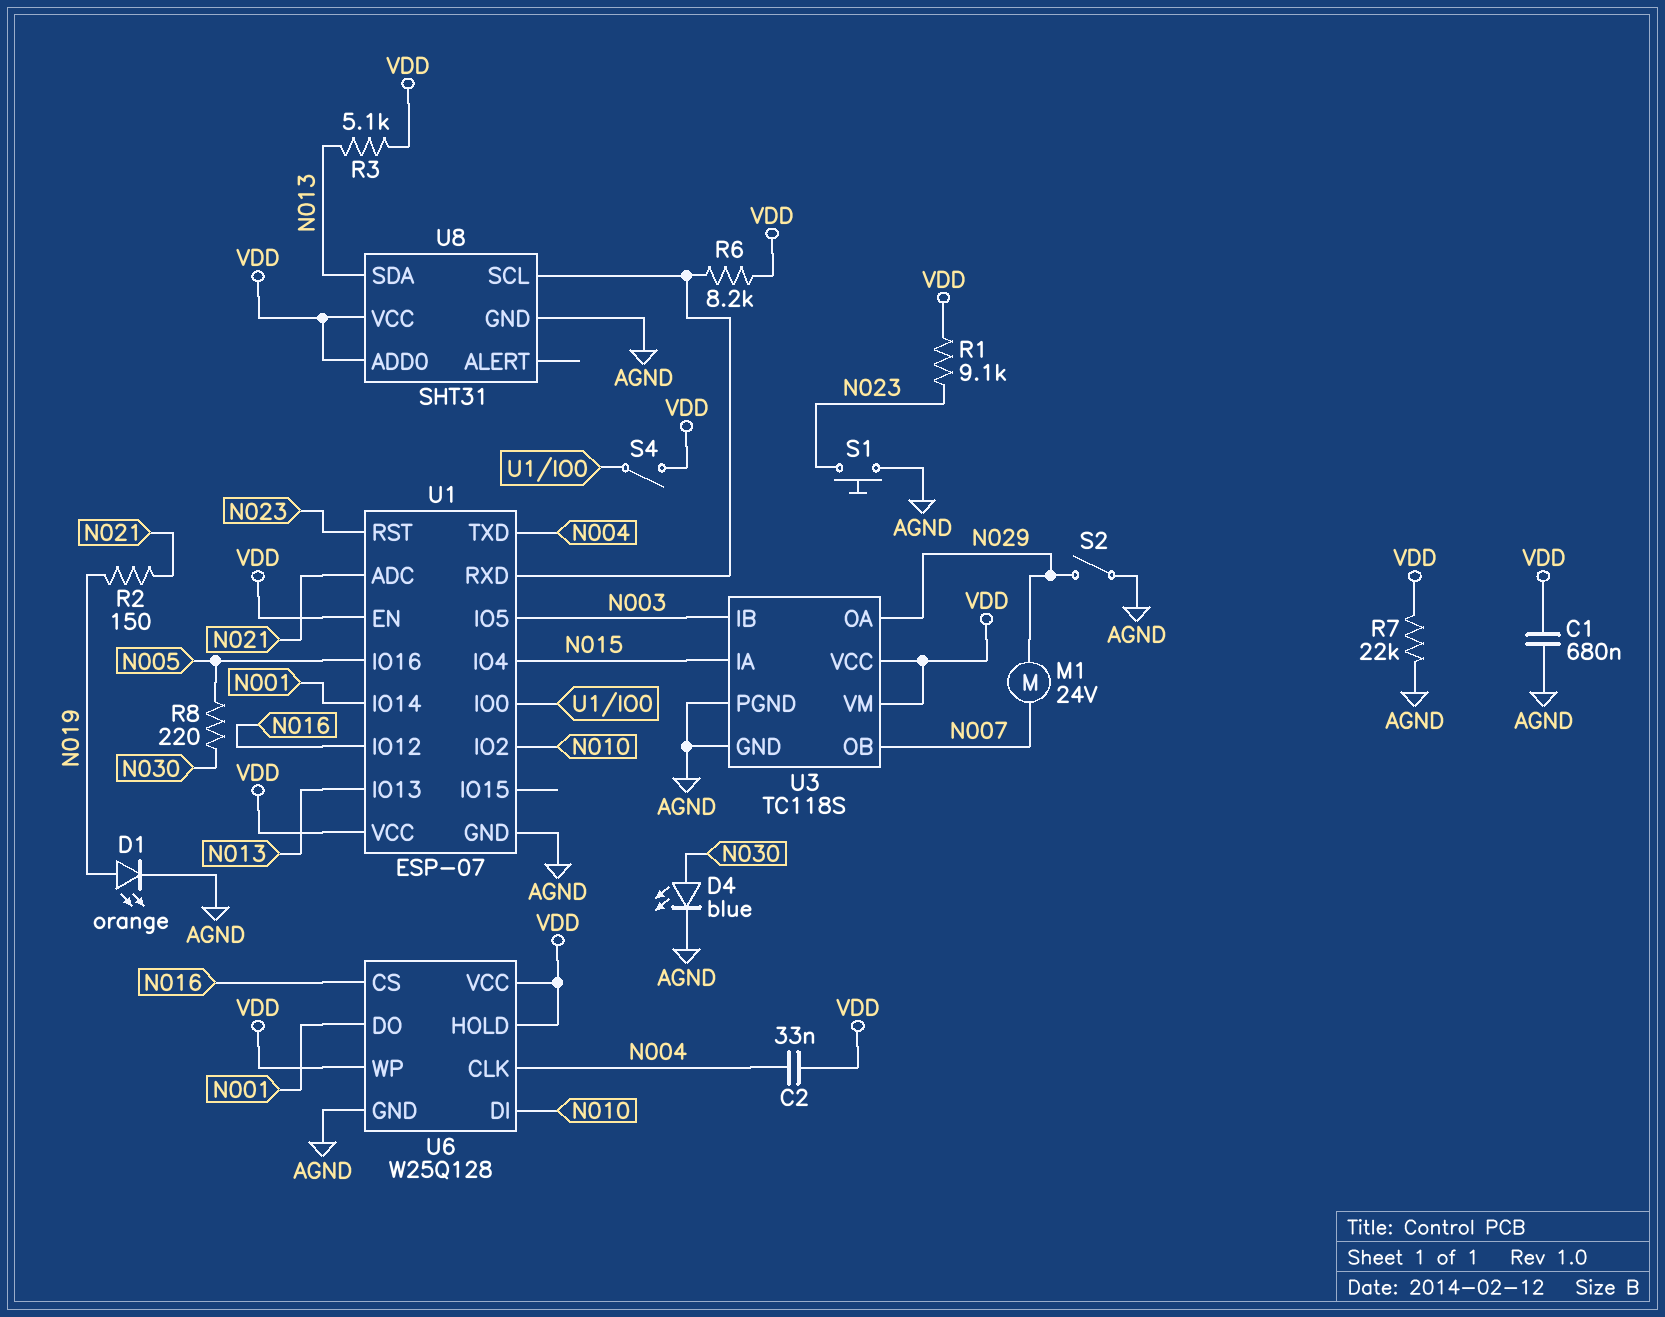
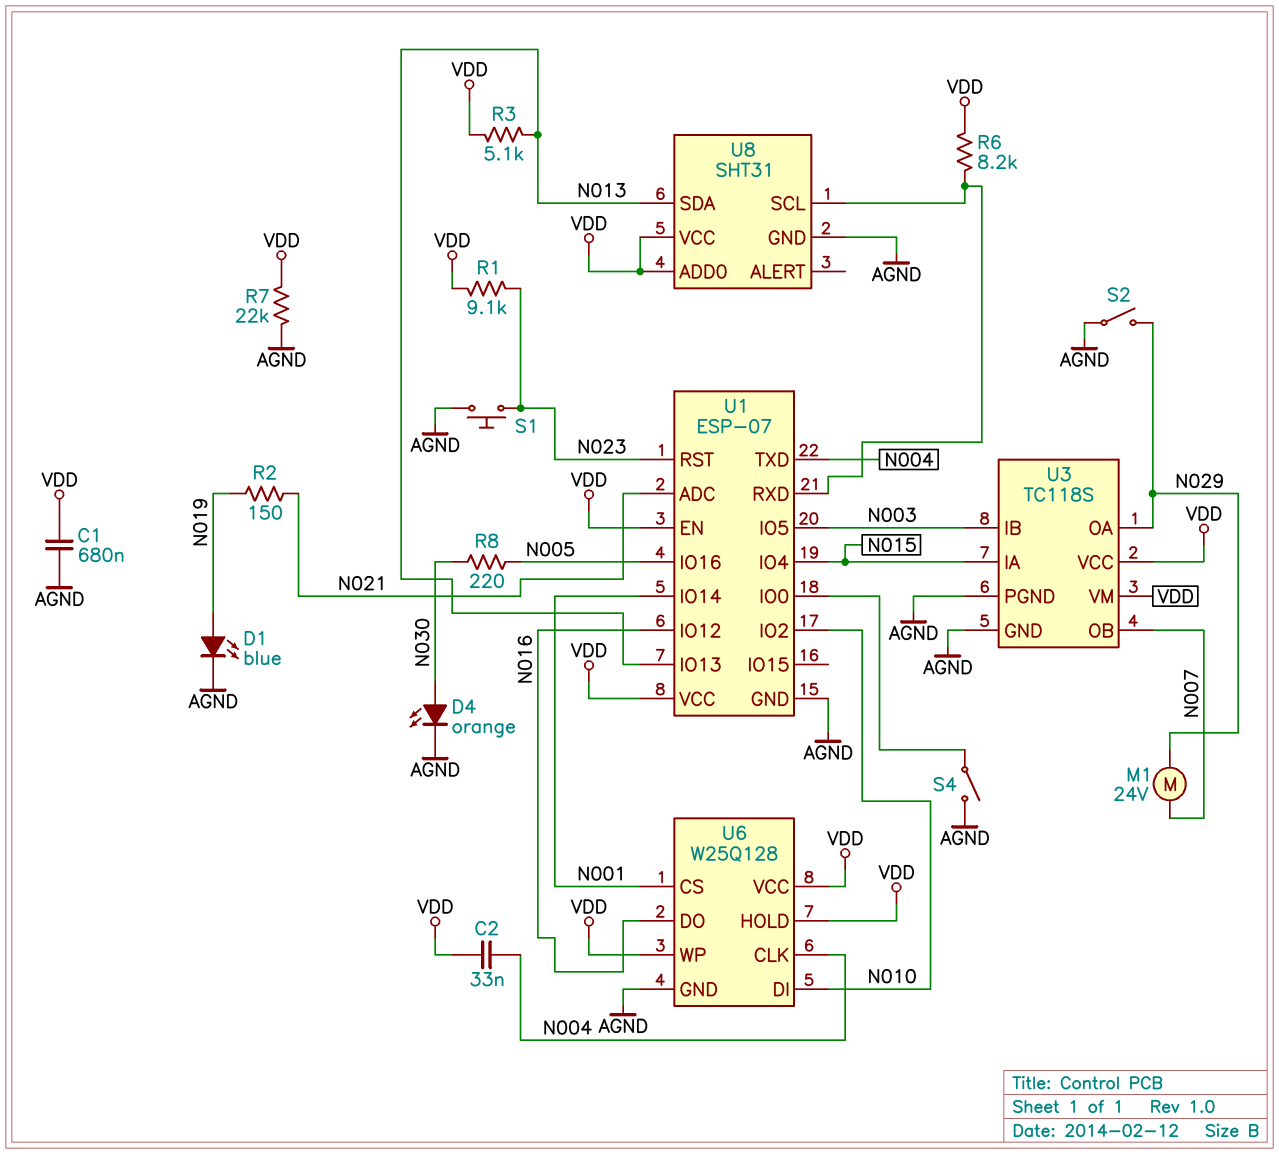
D1: LED orange (A N019, K AGND) -> LED blue (A N019, K AGND)
D4: LED blue (A N030, K AGND) -> LED orange (A N030, K AGND)
S4: switch (U1/IO0, VDD) -> switch (AGND, U1/IO0)
U6 pin CS: N016 -> N001
U6 pin DO: N001 -> N016

